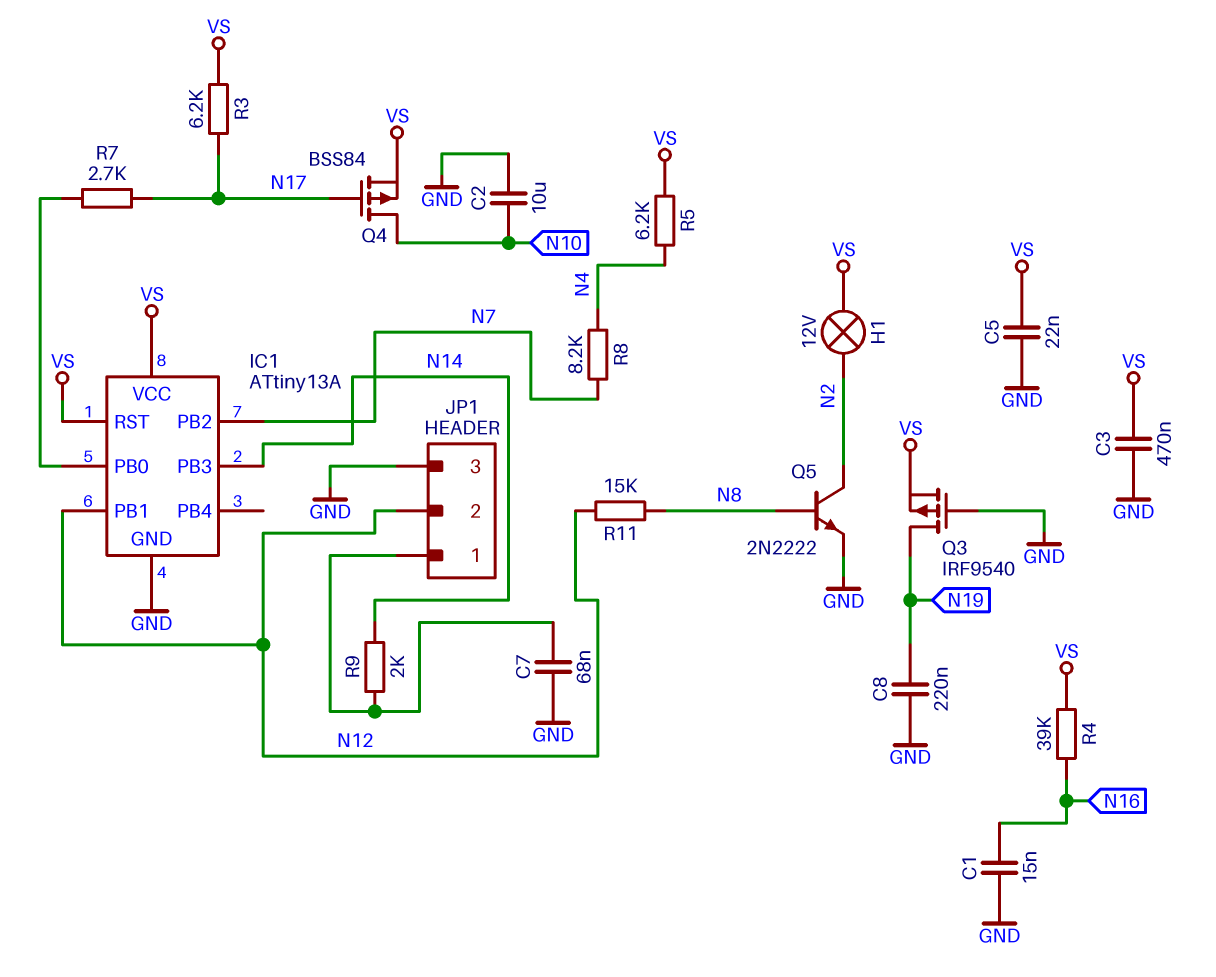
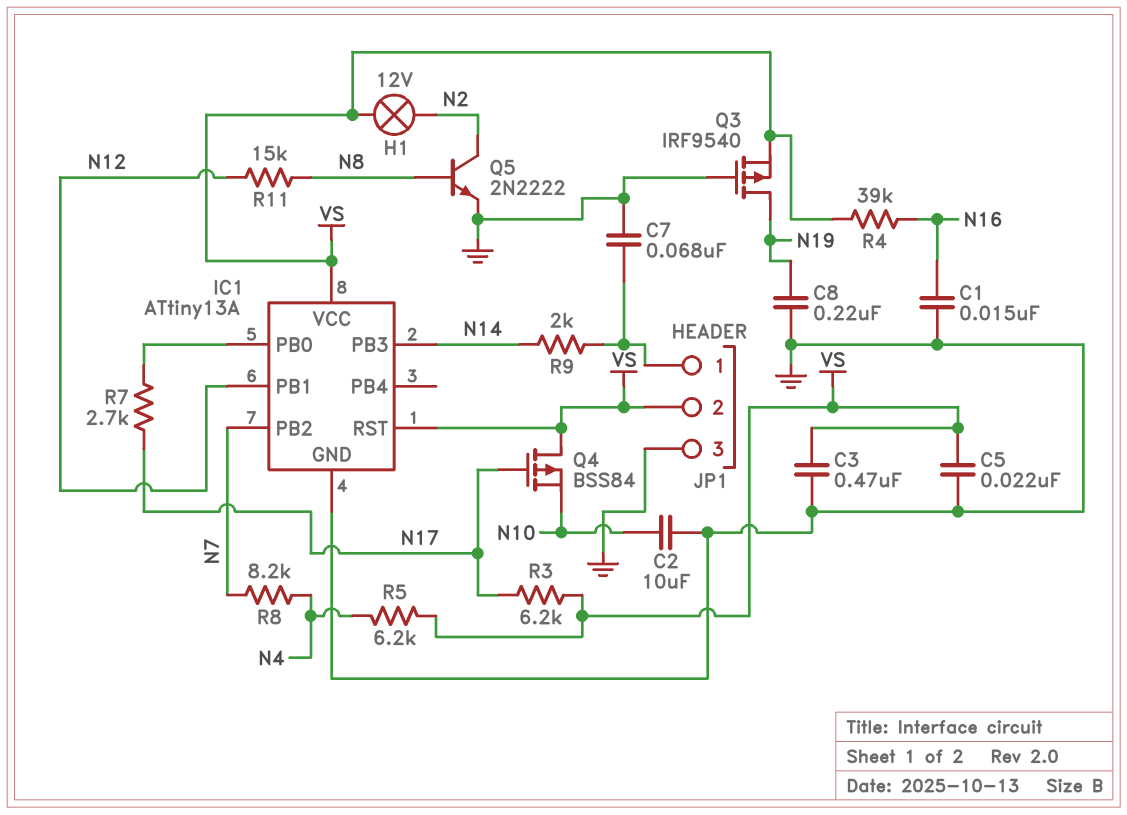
JP1 pin 2: N12 -> VS
Q4: PMOS BSS84 (G N17, D N10, S VS) -> PMOS BSS84 (G N17, D VS, S N10)

